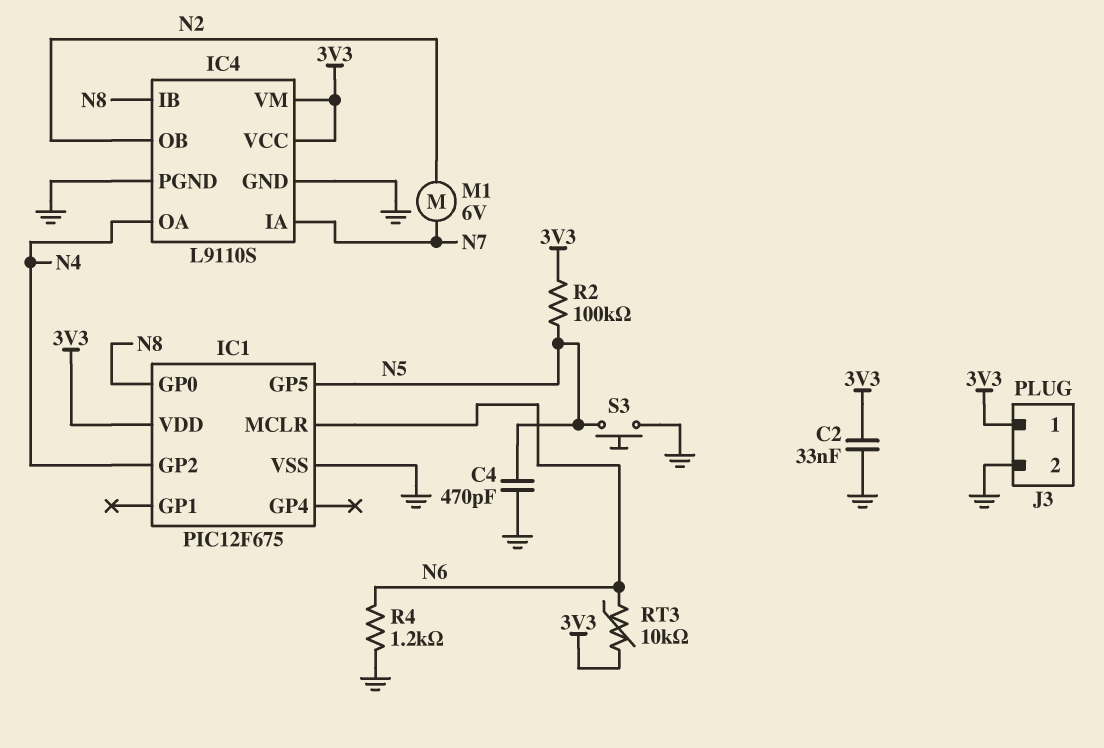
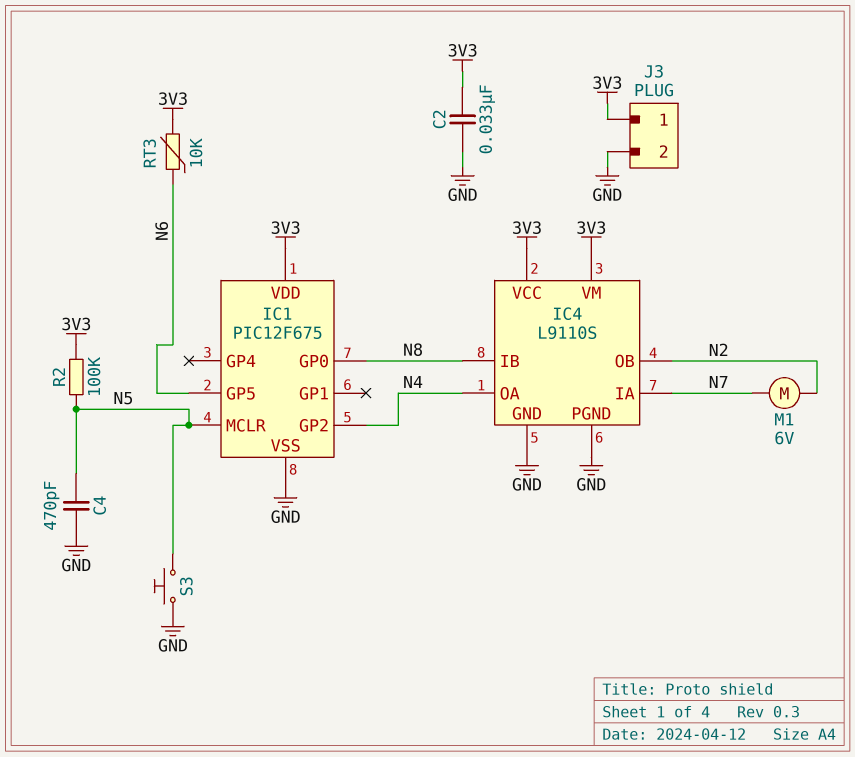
IC1 pin GP5: N5 -> N6
IC1 pin MCLR: N6 -> N5
R4: 1.2k (GND, N6) -> none

